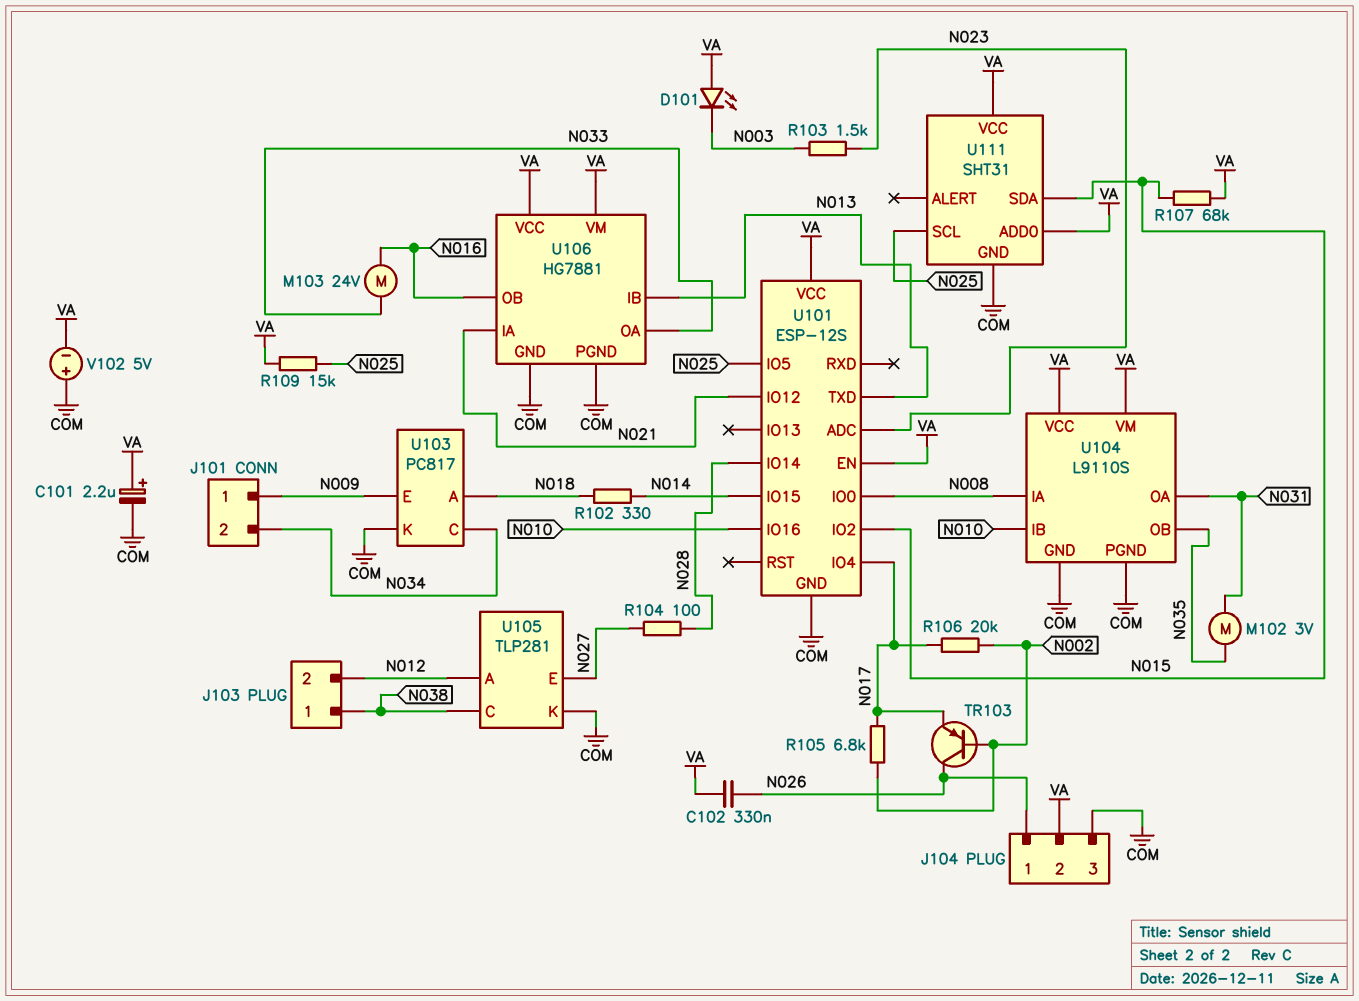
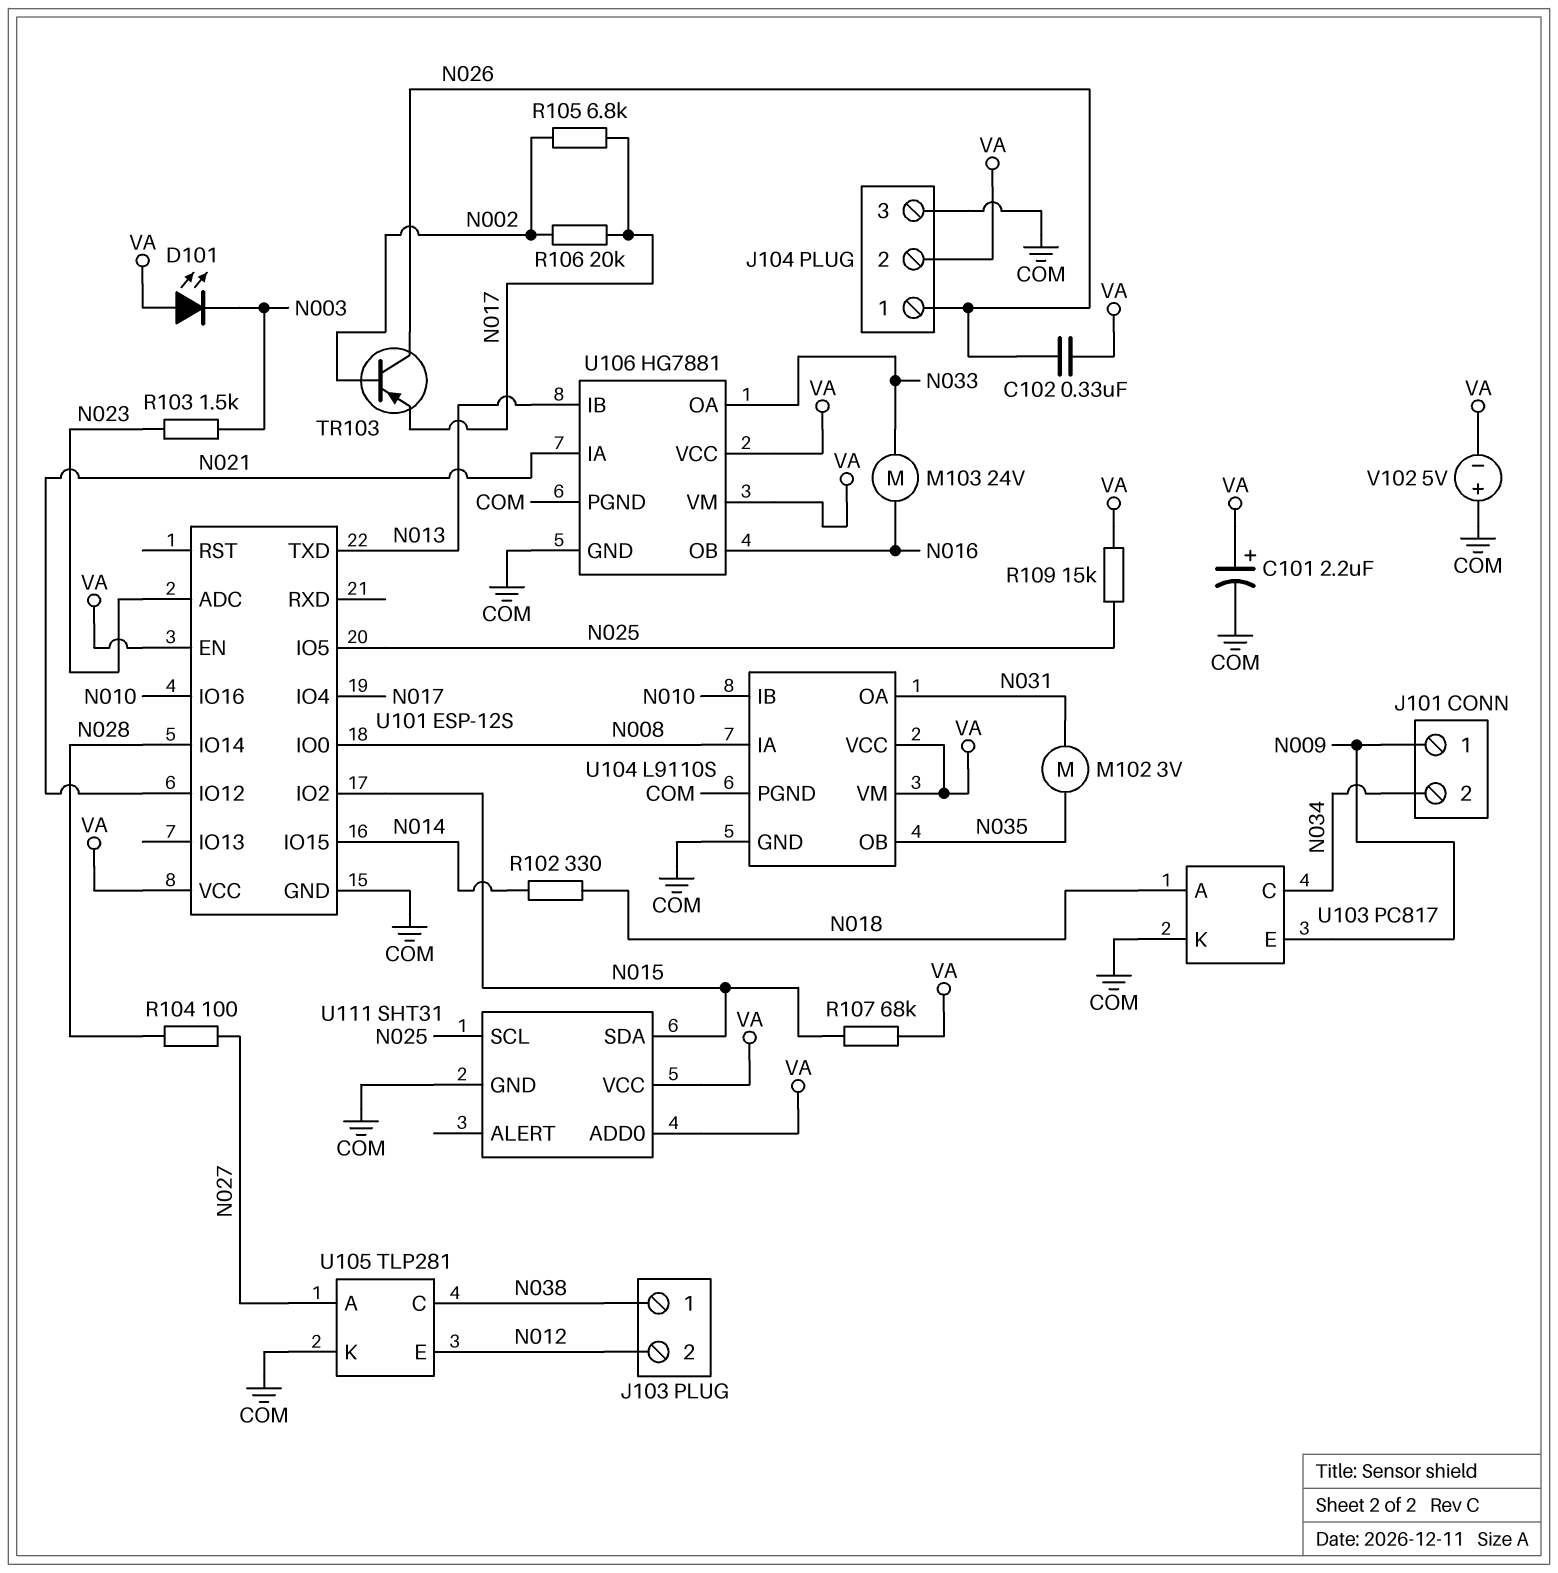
U105 pin A: N012 -> N027
U105 pin E: N027 -> N012

